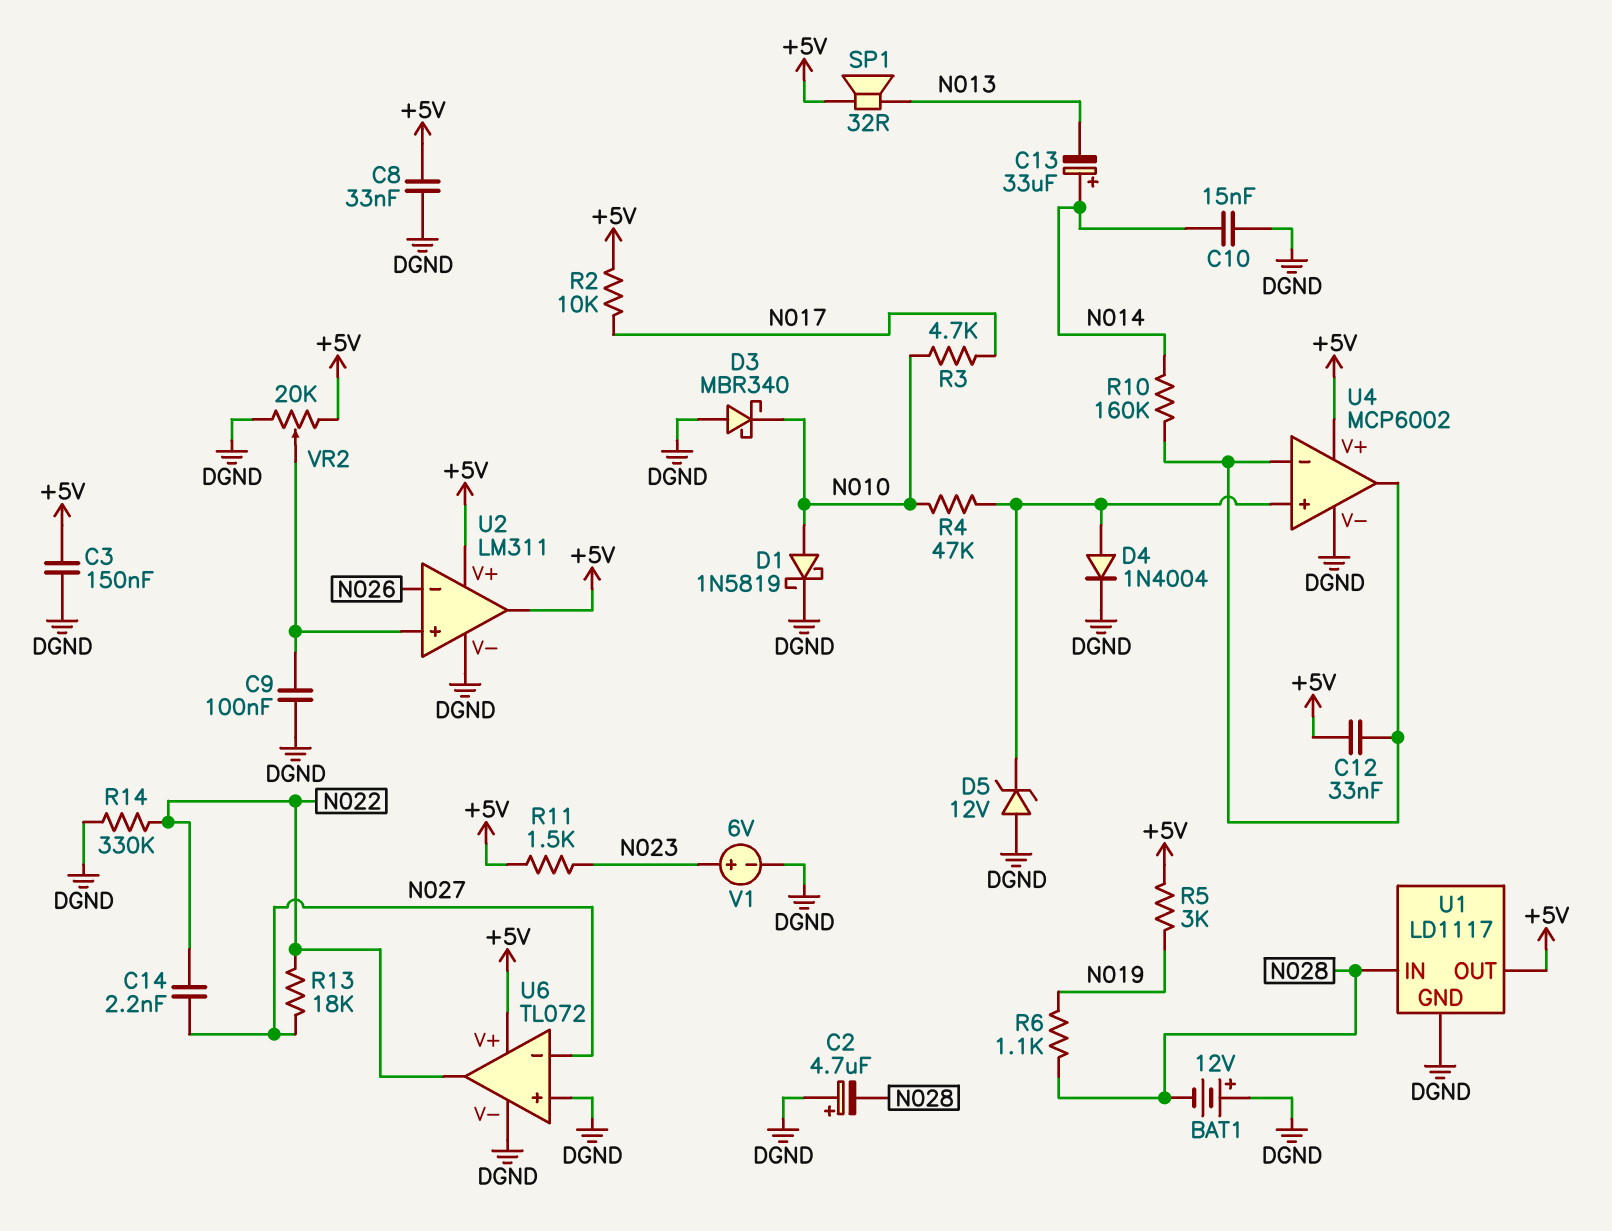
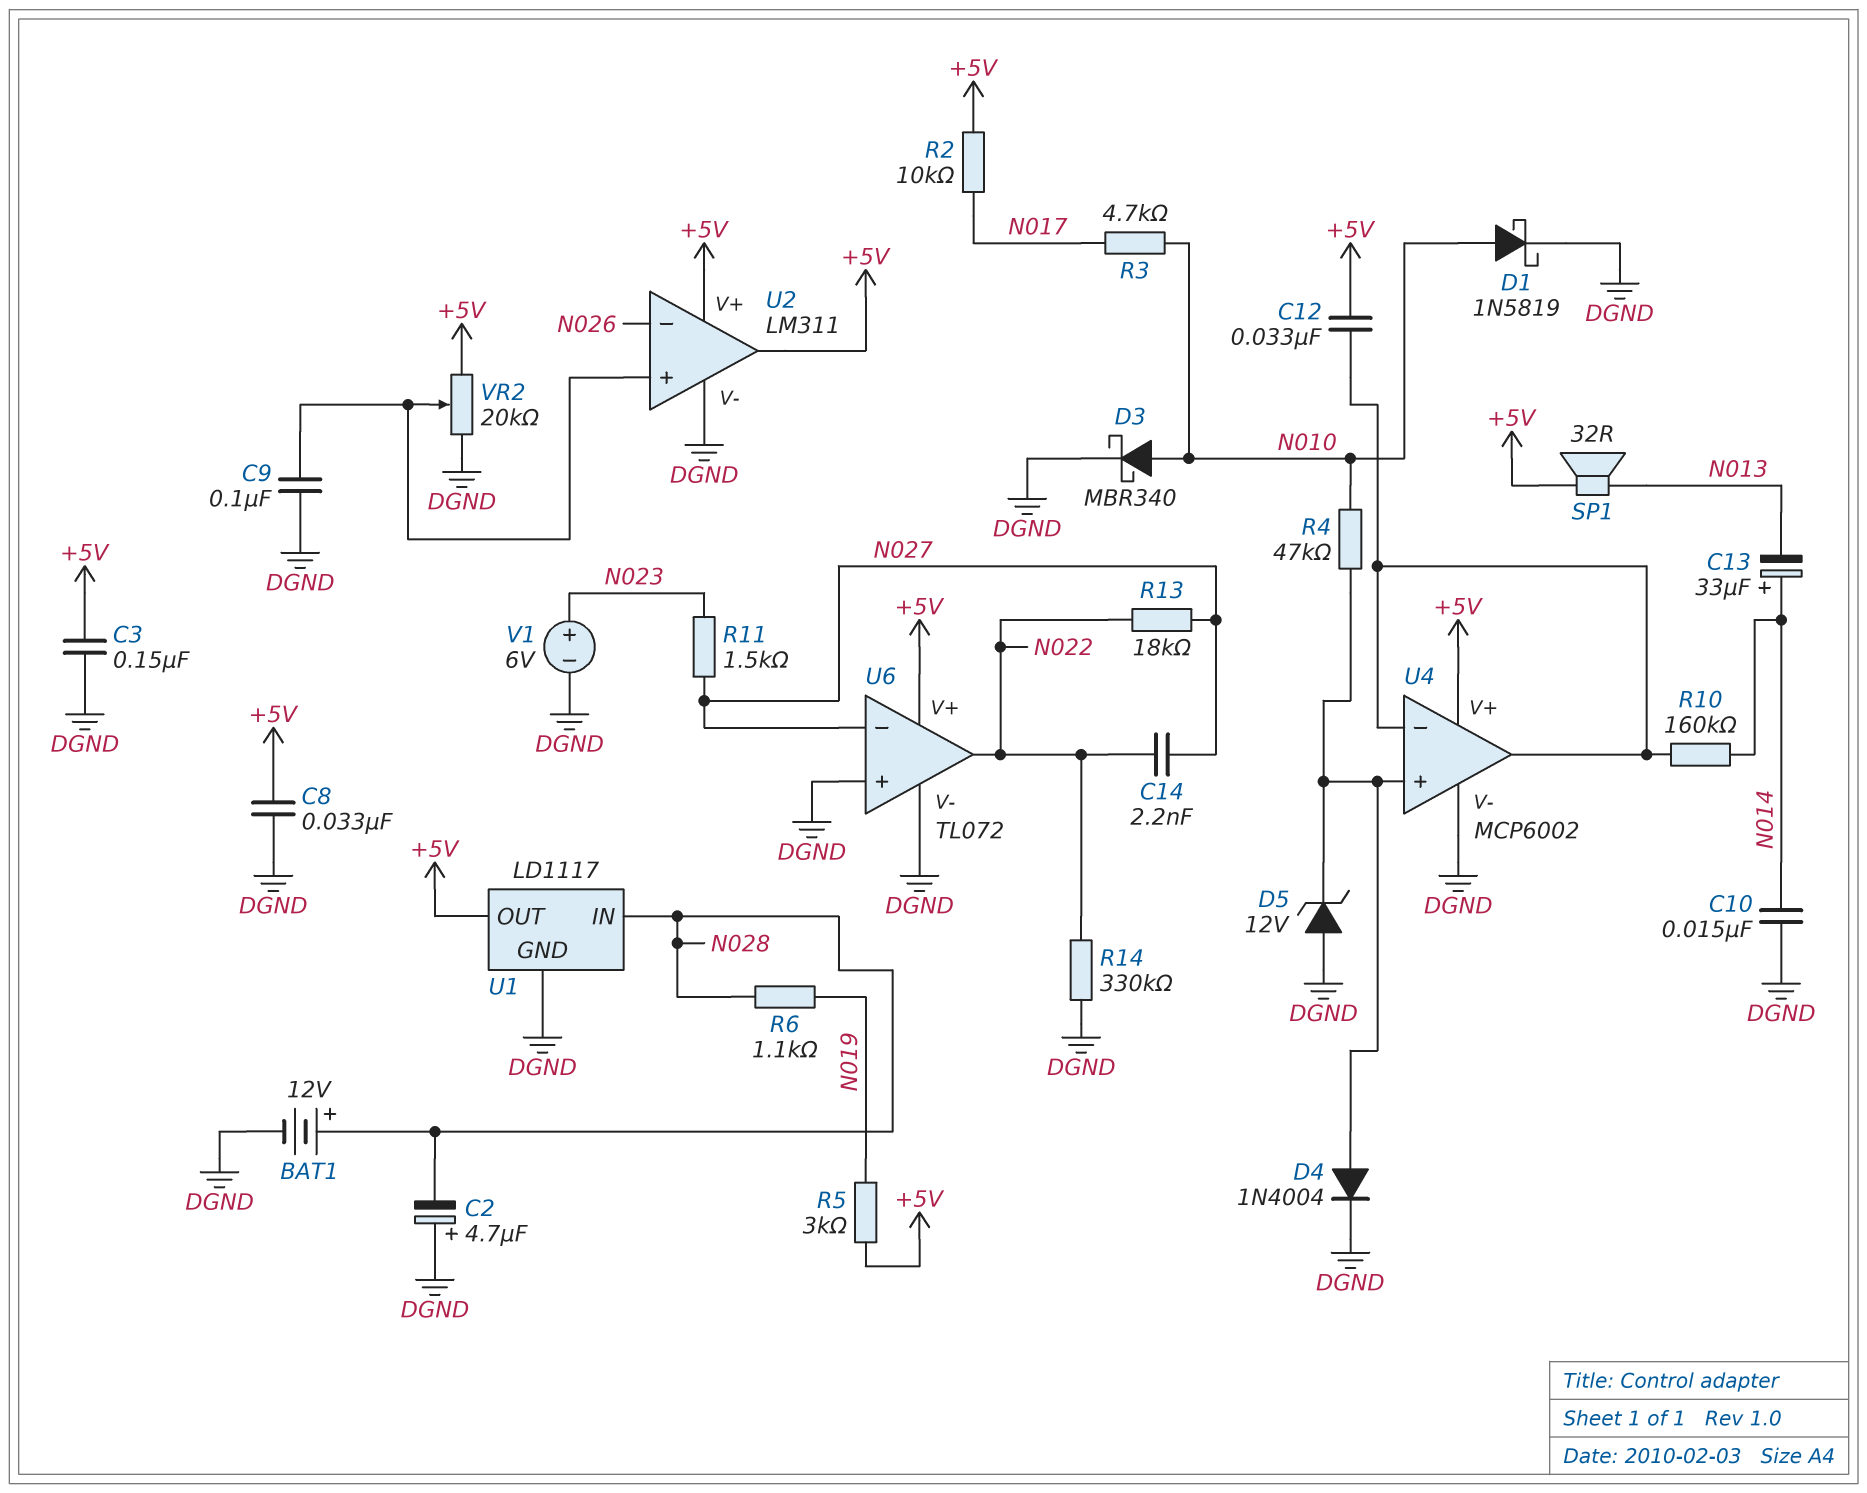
BAT1: 12V (plus DGND, minus N028) -> 12V (plus N028, minus DGND)
D3: schottky MBR340 (A DGND, K N010) -> schottky MBR340 (A N010, K DGND)
R11: 1.5k (+5V, N023) -> 1.5k (N023, N027)

